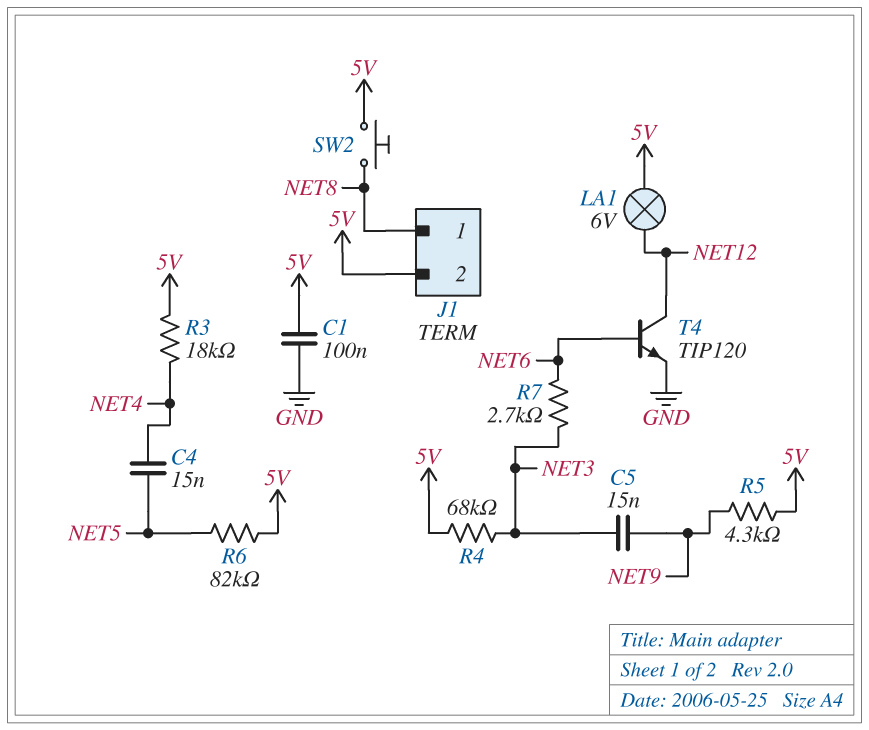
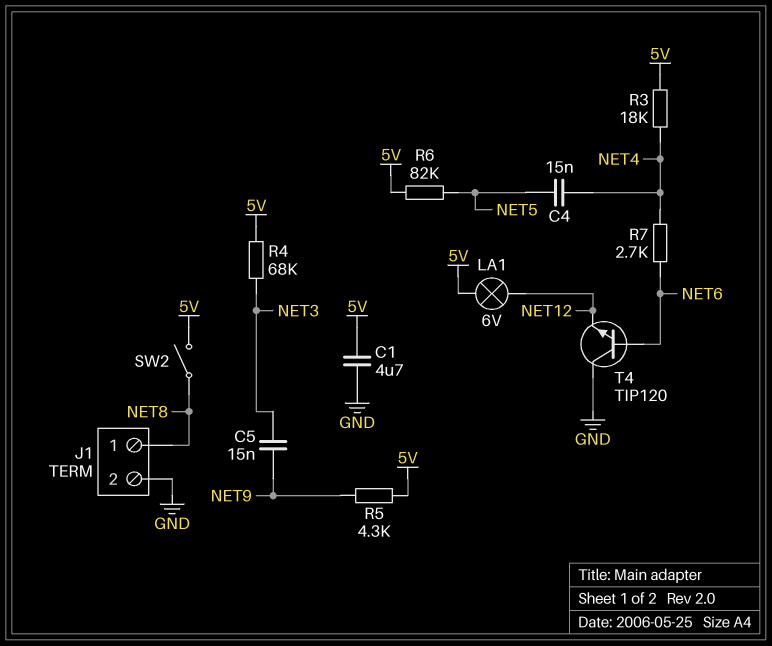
C1: 100nF (5V, GND) -> 4.7uF (5V, GND)
J1 pin 2: 5V -> GND
R7: 2.7k (NET3, NET6) -> 2.7k (NET4, NET6)
SW2: button (5V, NET8) -> switch (5V, NET8)
T4: NPN TIP120 (B NET6, C NET12, E GND) -> NPN TIP120 (B NET6, C GND, E NET12)

